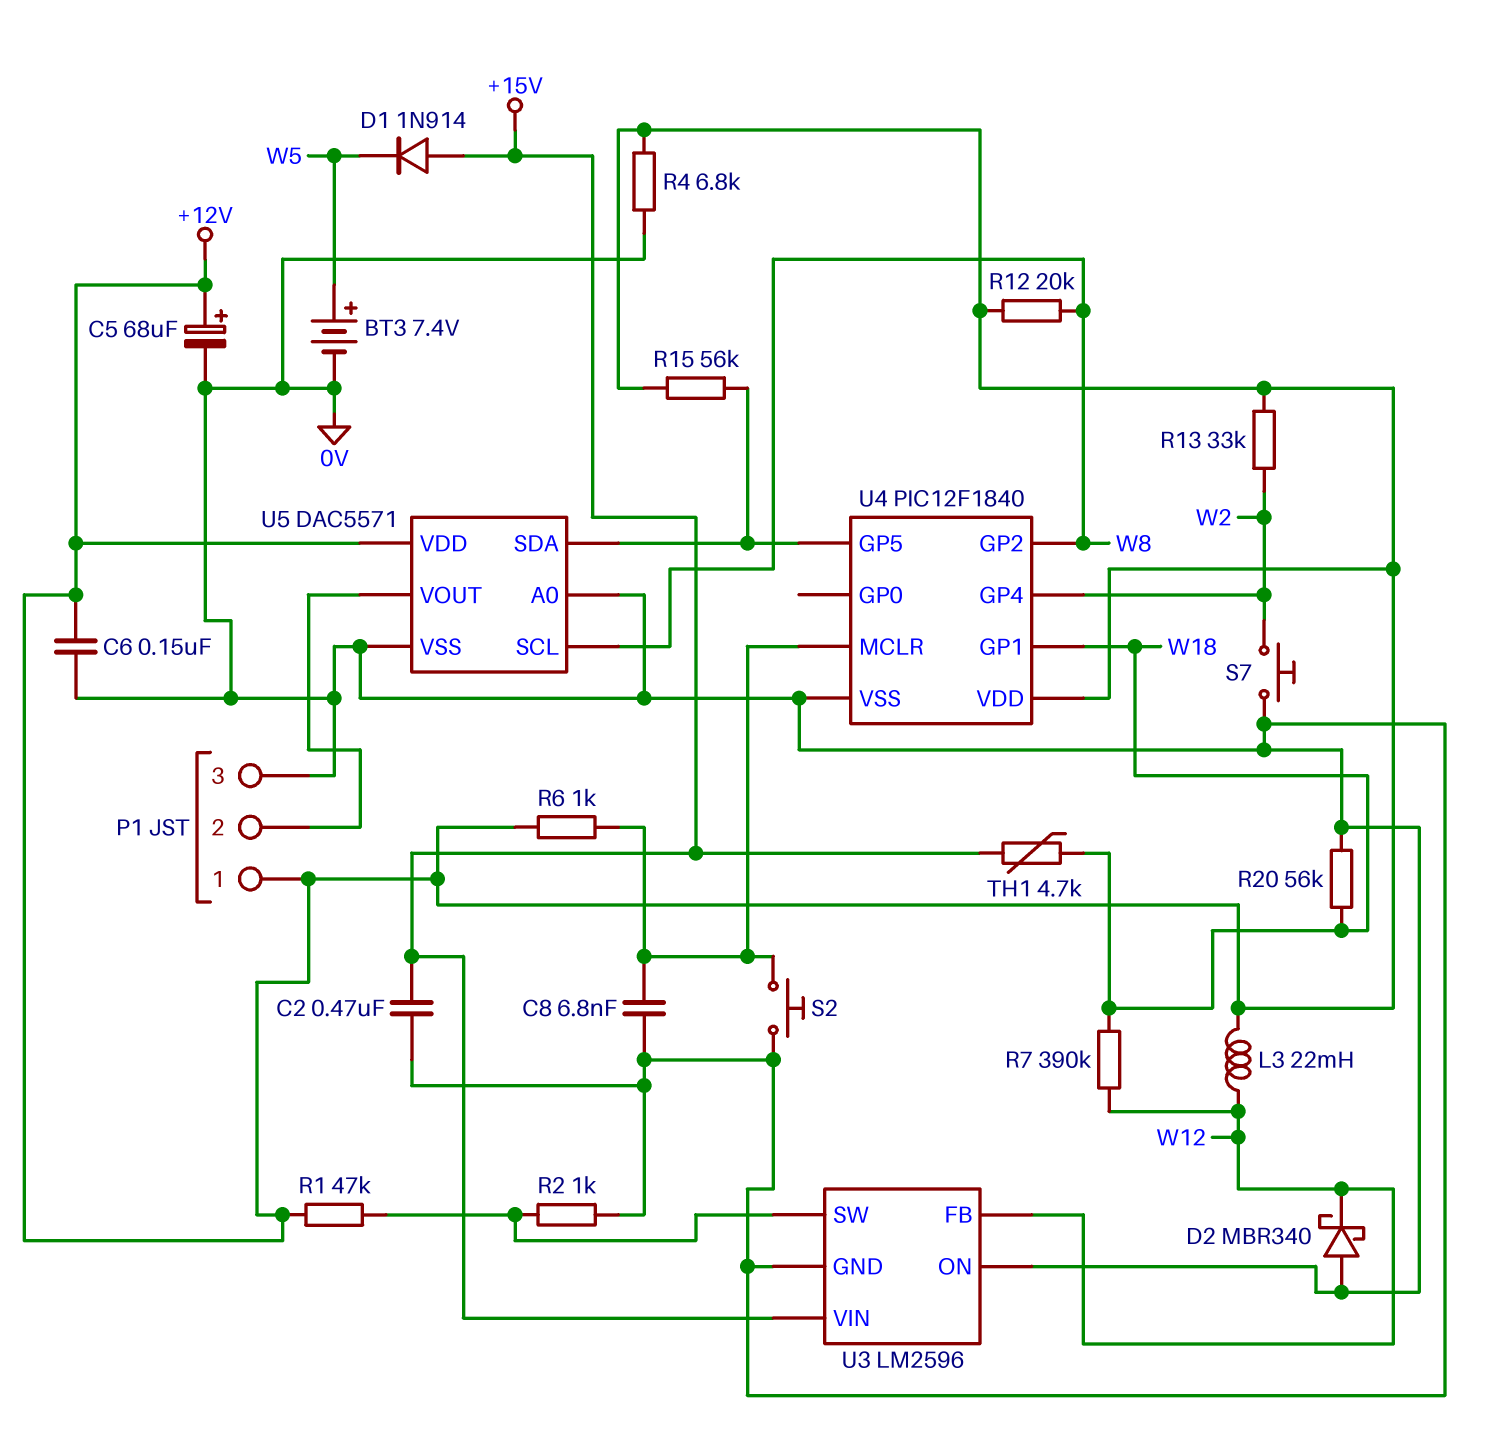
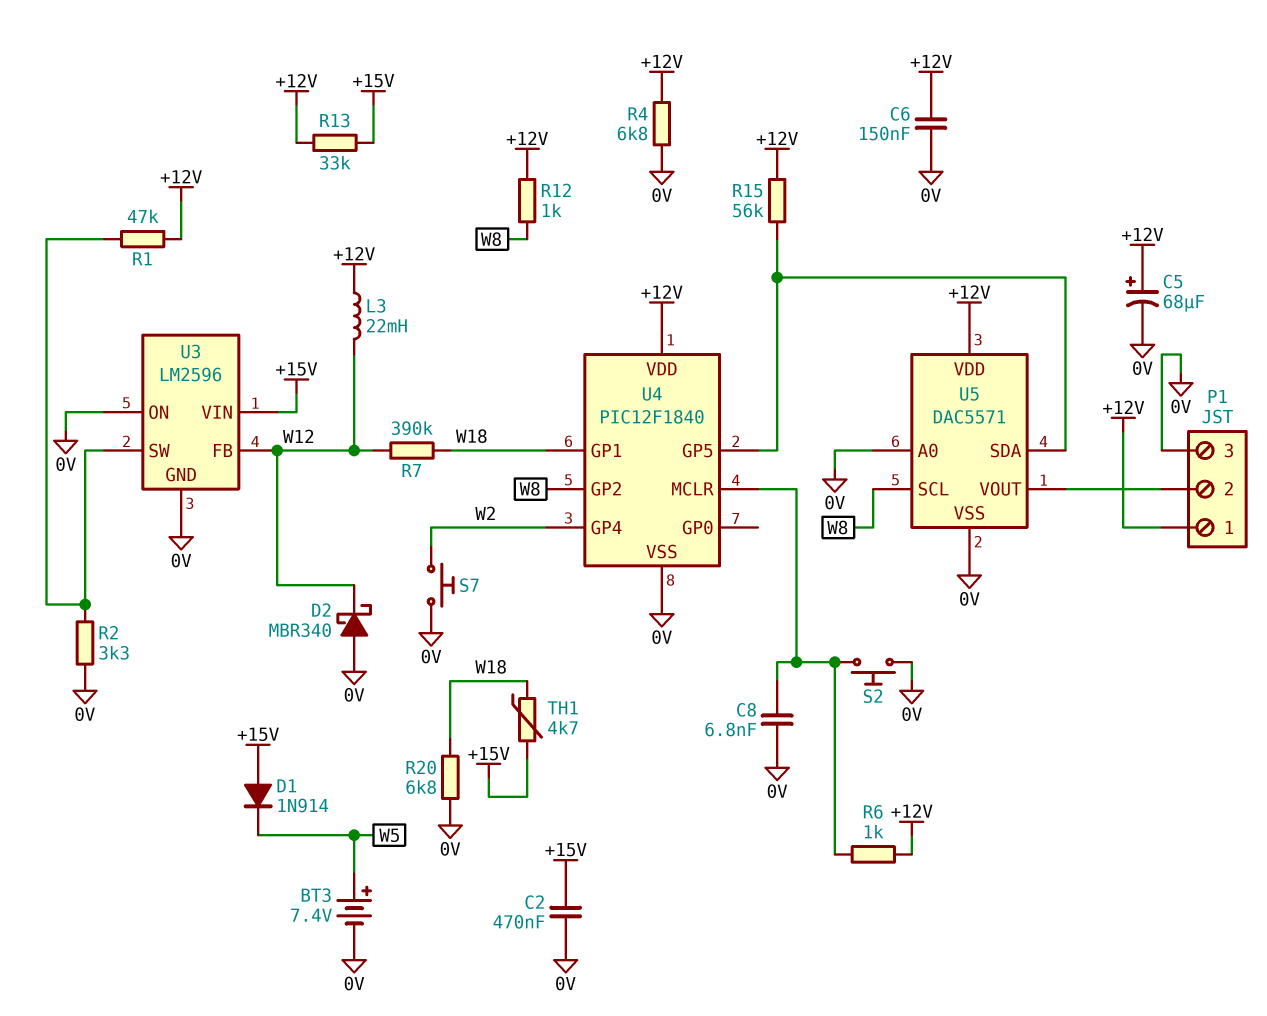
R2: 1k (0V, U3/SW) -> 3.3k (0V, U3/SW)
R12: 20k (+12V, W8) -> 1k (+12V, W8)
R13: 33k (+12V, W2) -> 33k (+12V, +15V)
R20: 56k (0V, W18) -> 6.8k (0V, W18)

